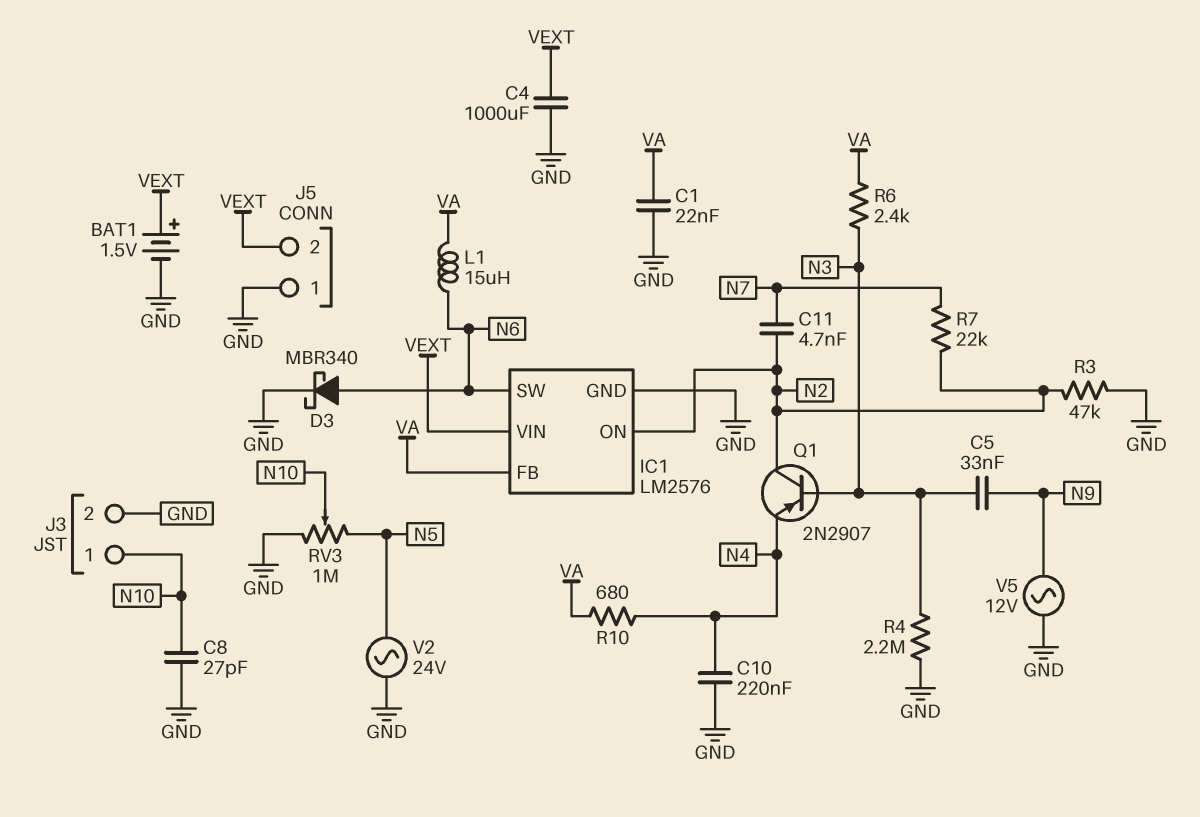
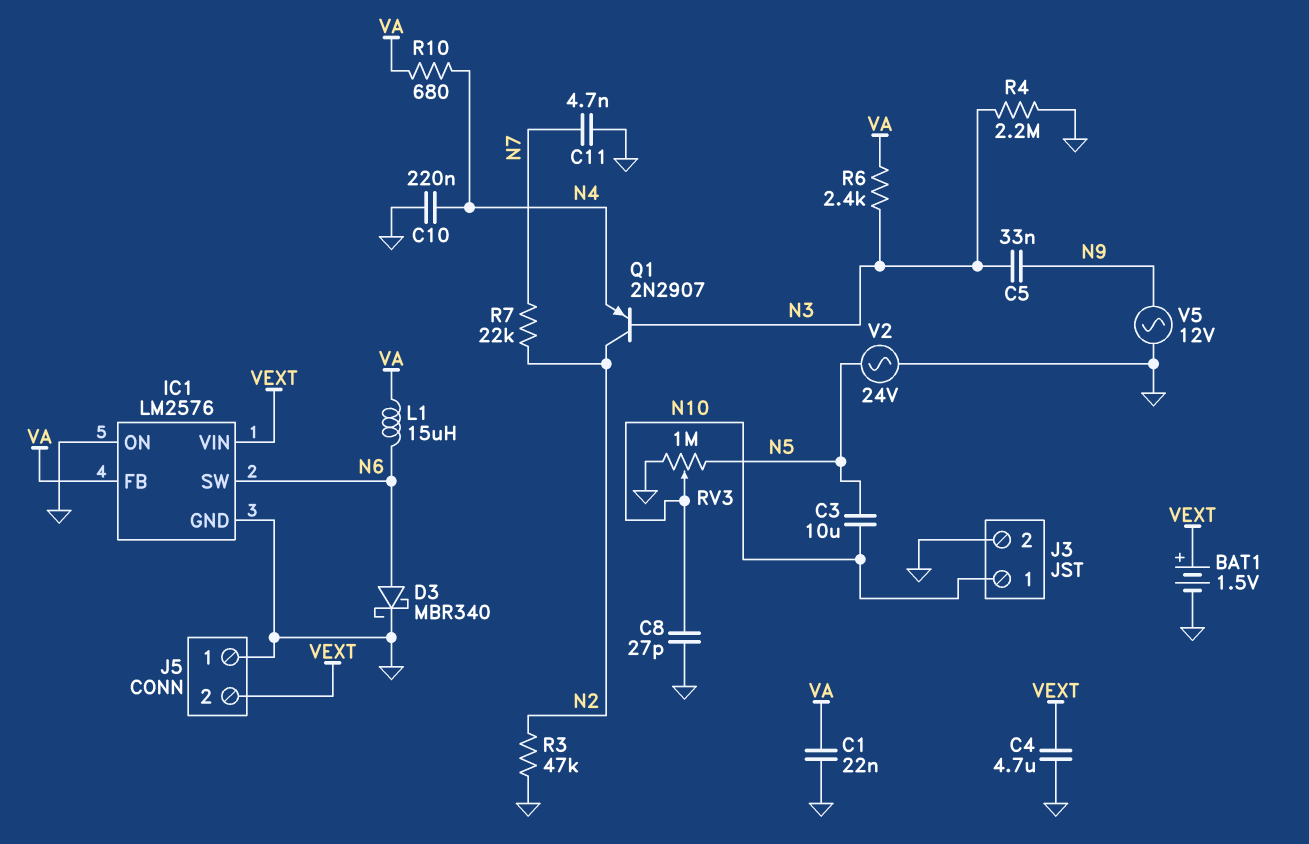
C3: none -> 10uF (N5, N10)
C4: 1000uF (GND, VEXT) -> 4.7uF (GND, VEXT)
C11: 4.7nF (N2, N7) -> 4.7nF (GND, N7)
IC1 pin ON: N2 -> GND

